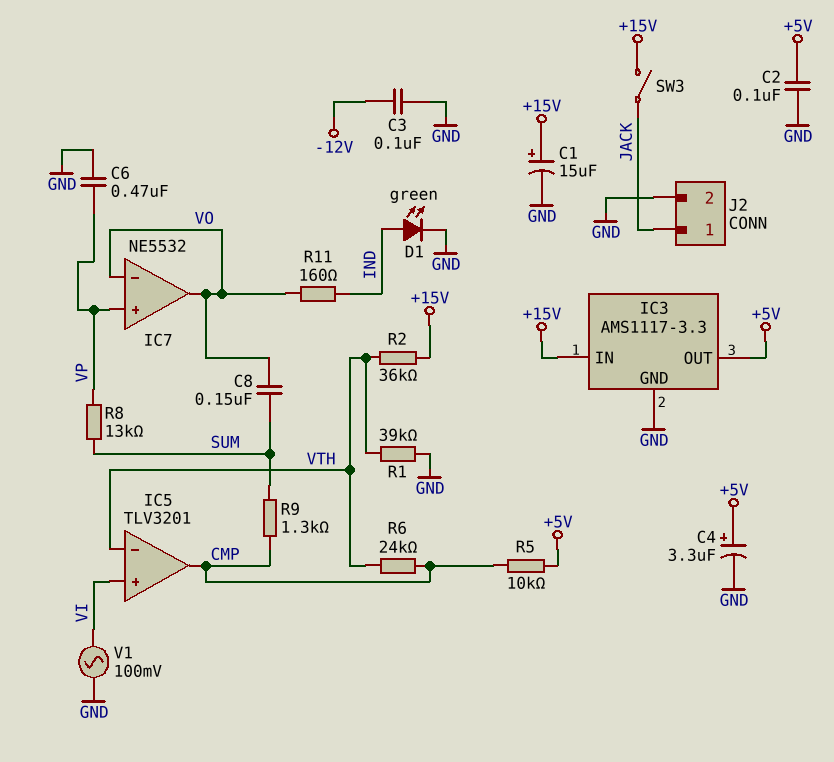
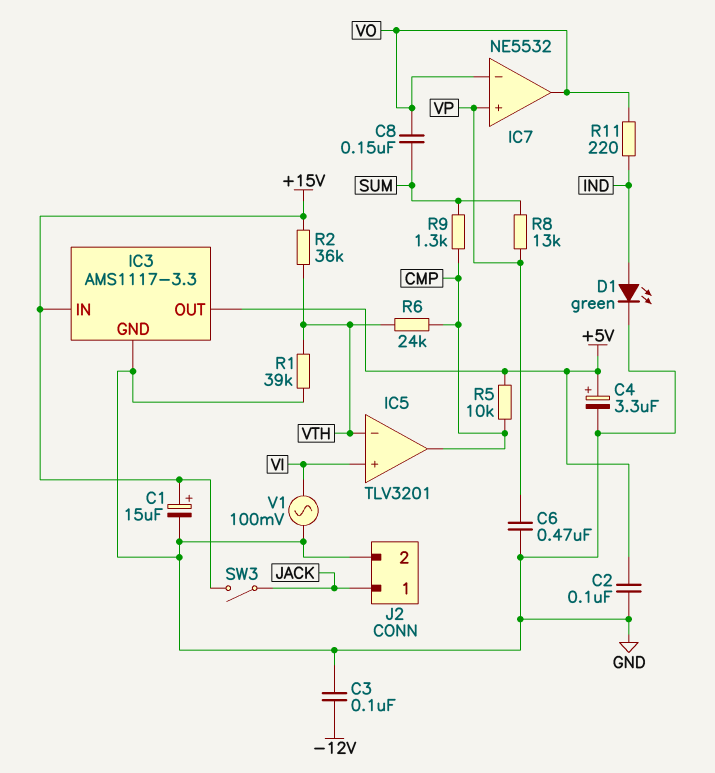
R11: 160 (IND, VO) -> 220 (IND, VO)

